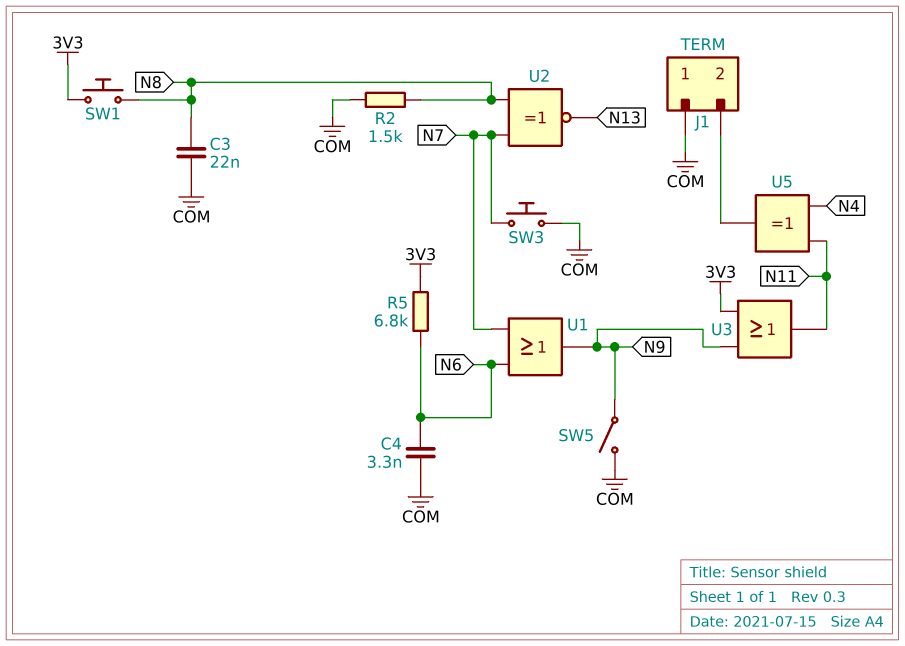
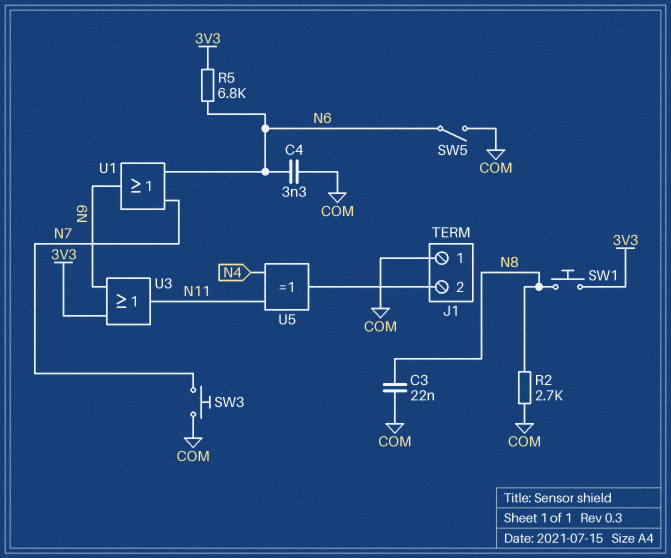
R2: 1.5k (COM, N8) -> 2.7k (COM, N8)
SW5: switch (COM, N9) -> switch (COM, N6)
U2: XNOR (in N7, in N8, out N13) -> none

